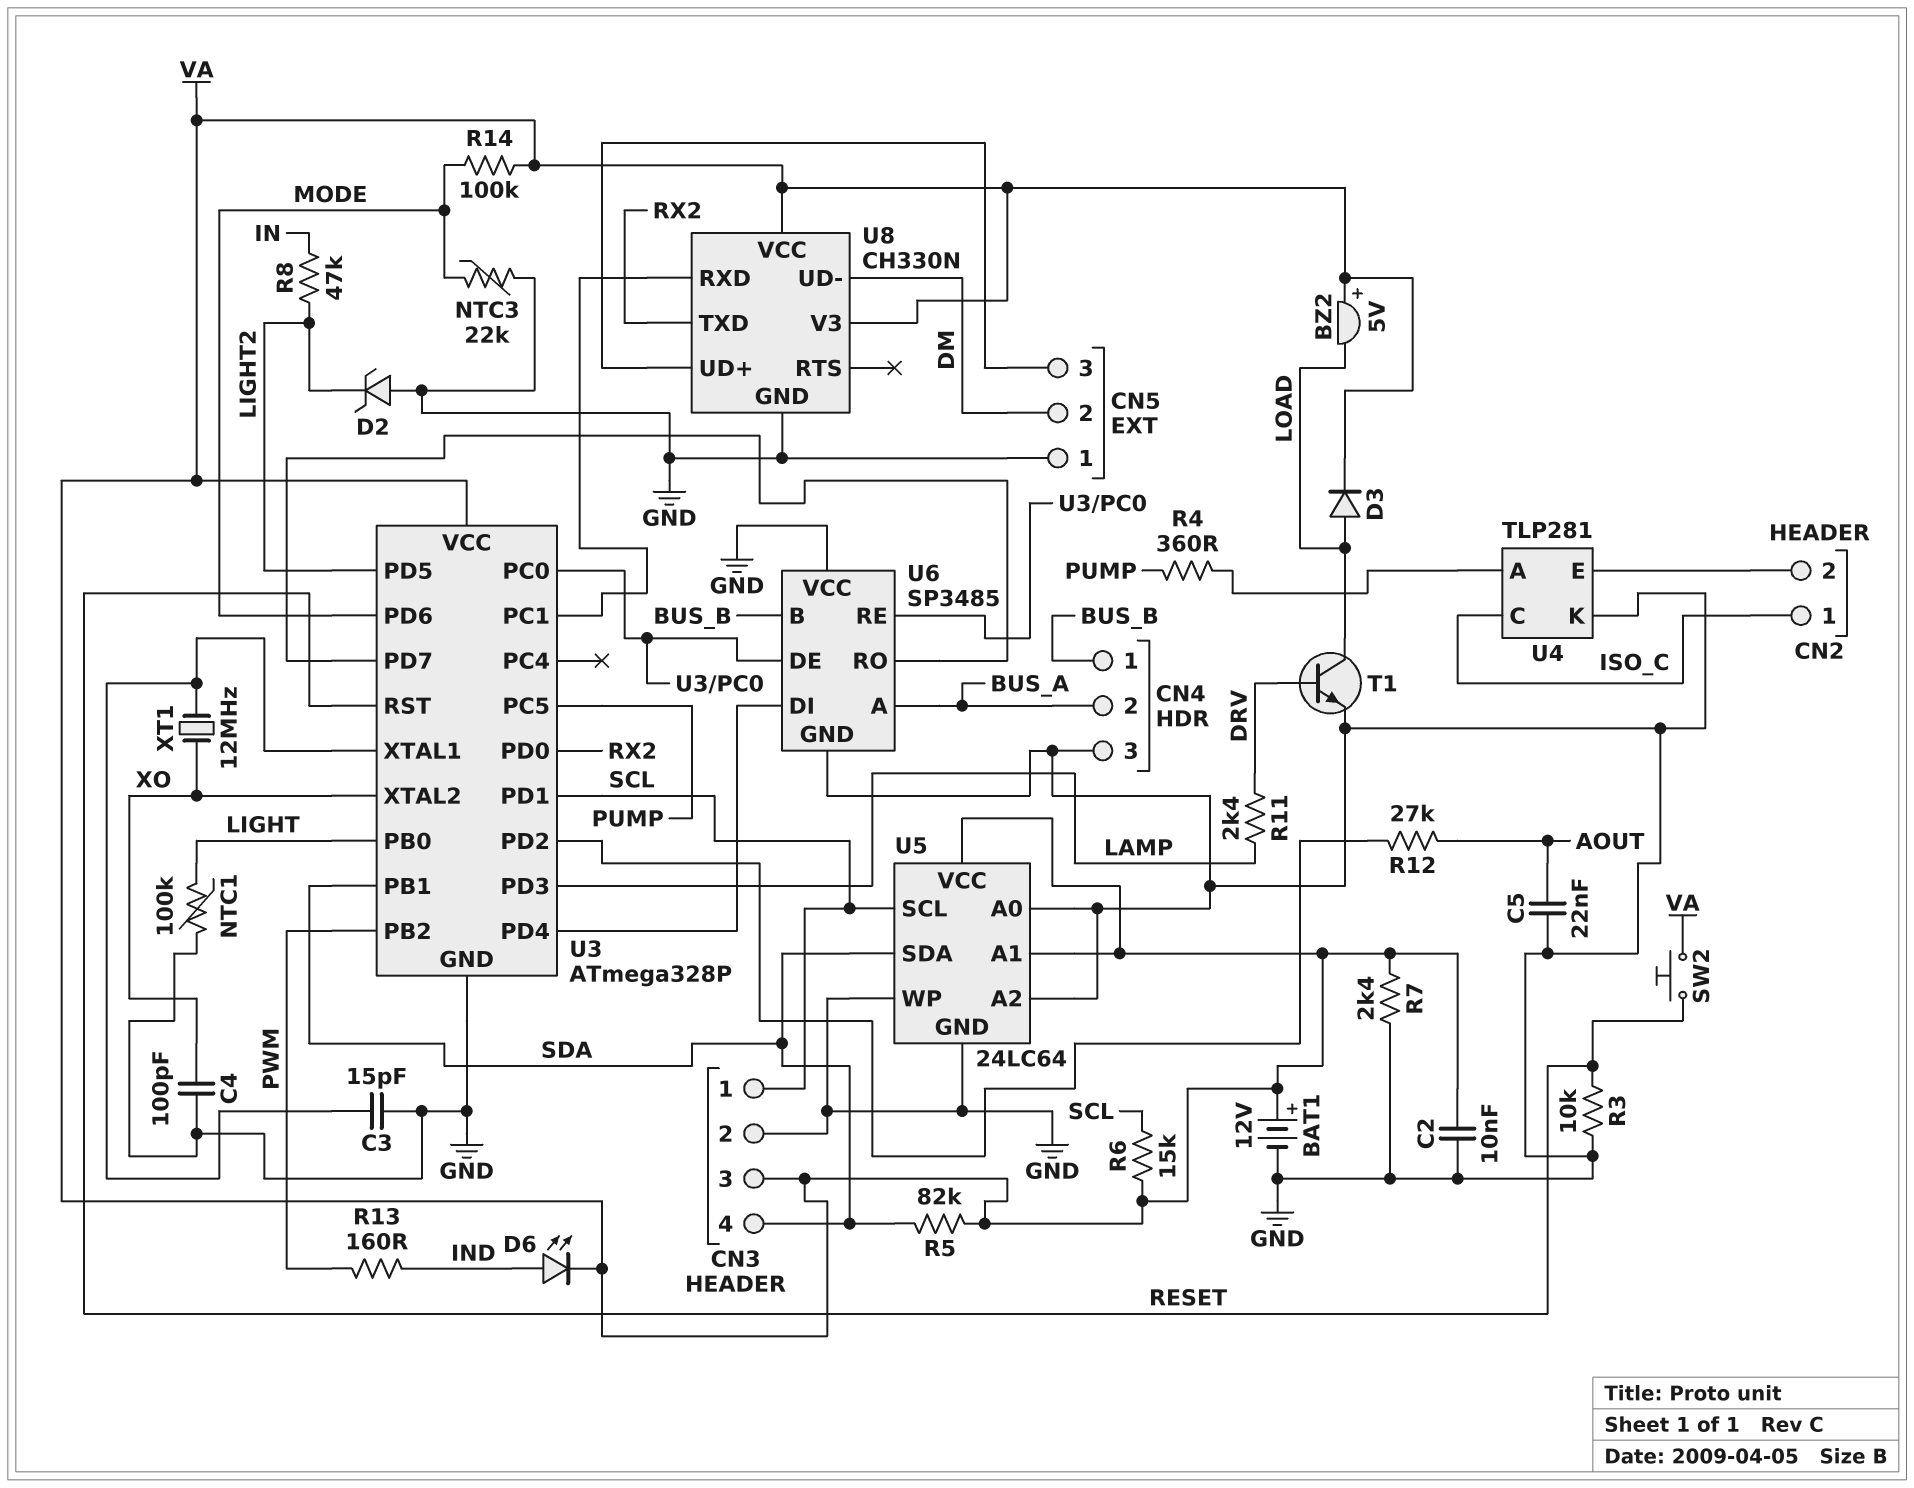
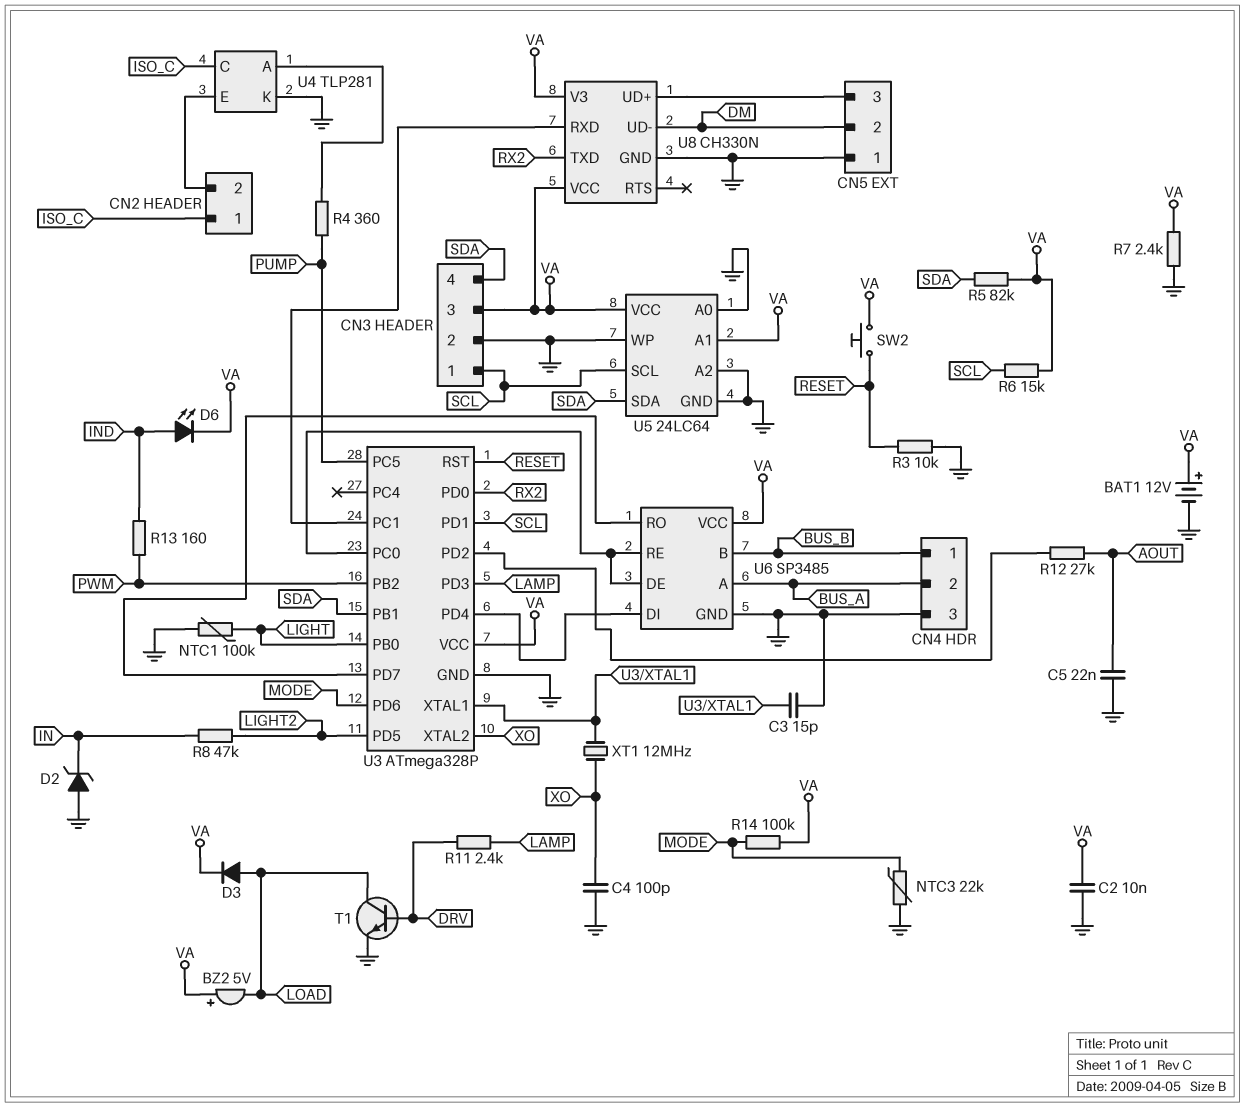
D2: zener (A GND, K LIGHT2) -> zener (A GND, K IN)
U6 pin VCC: GND -> VA

